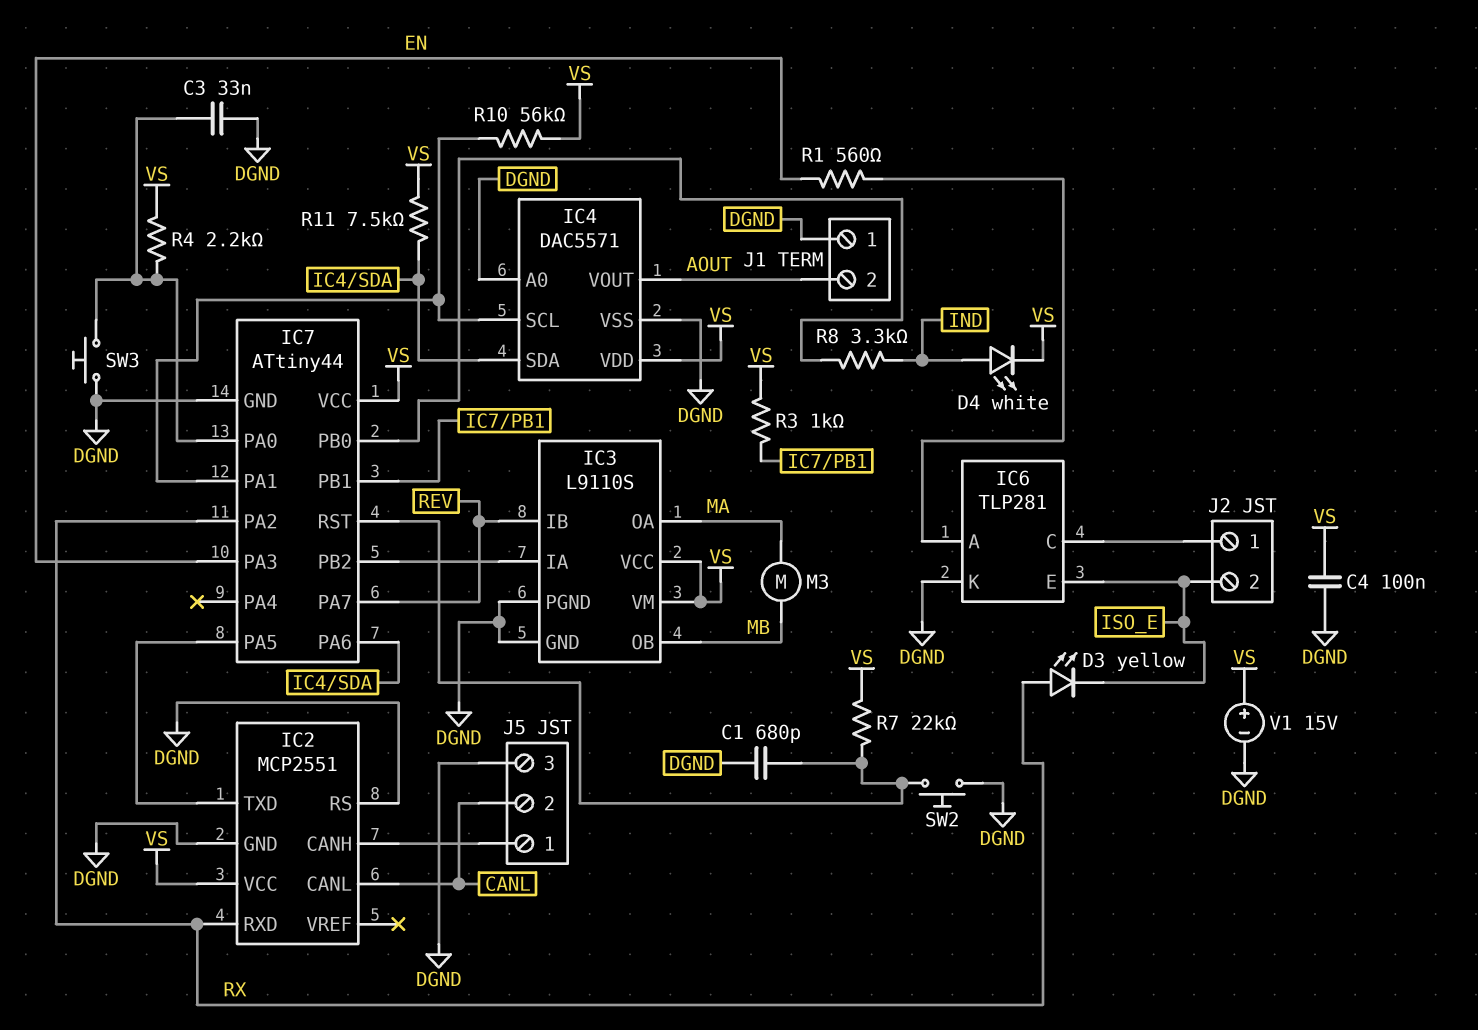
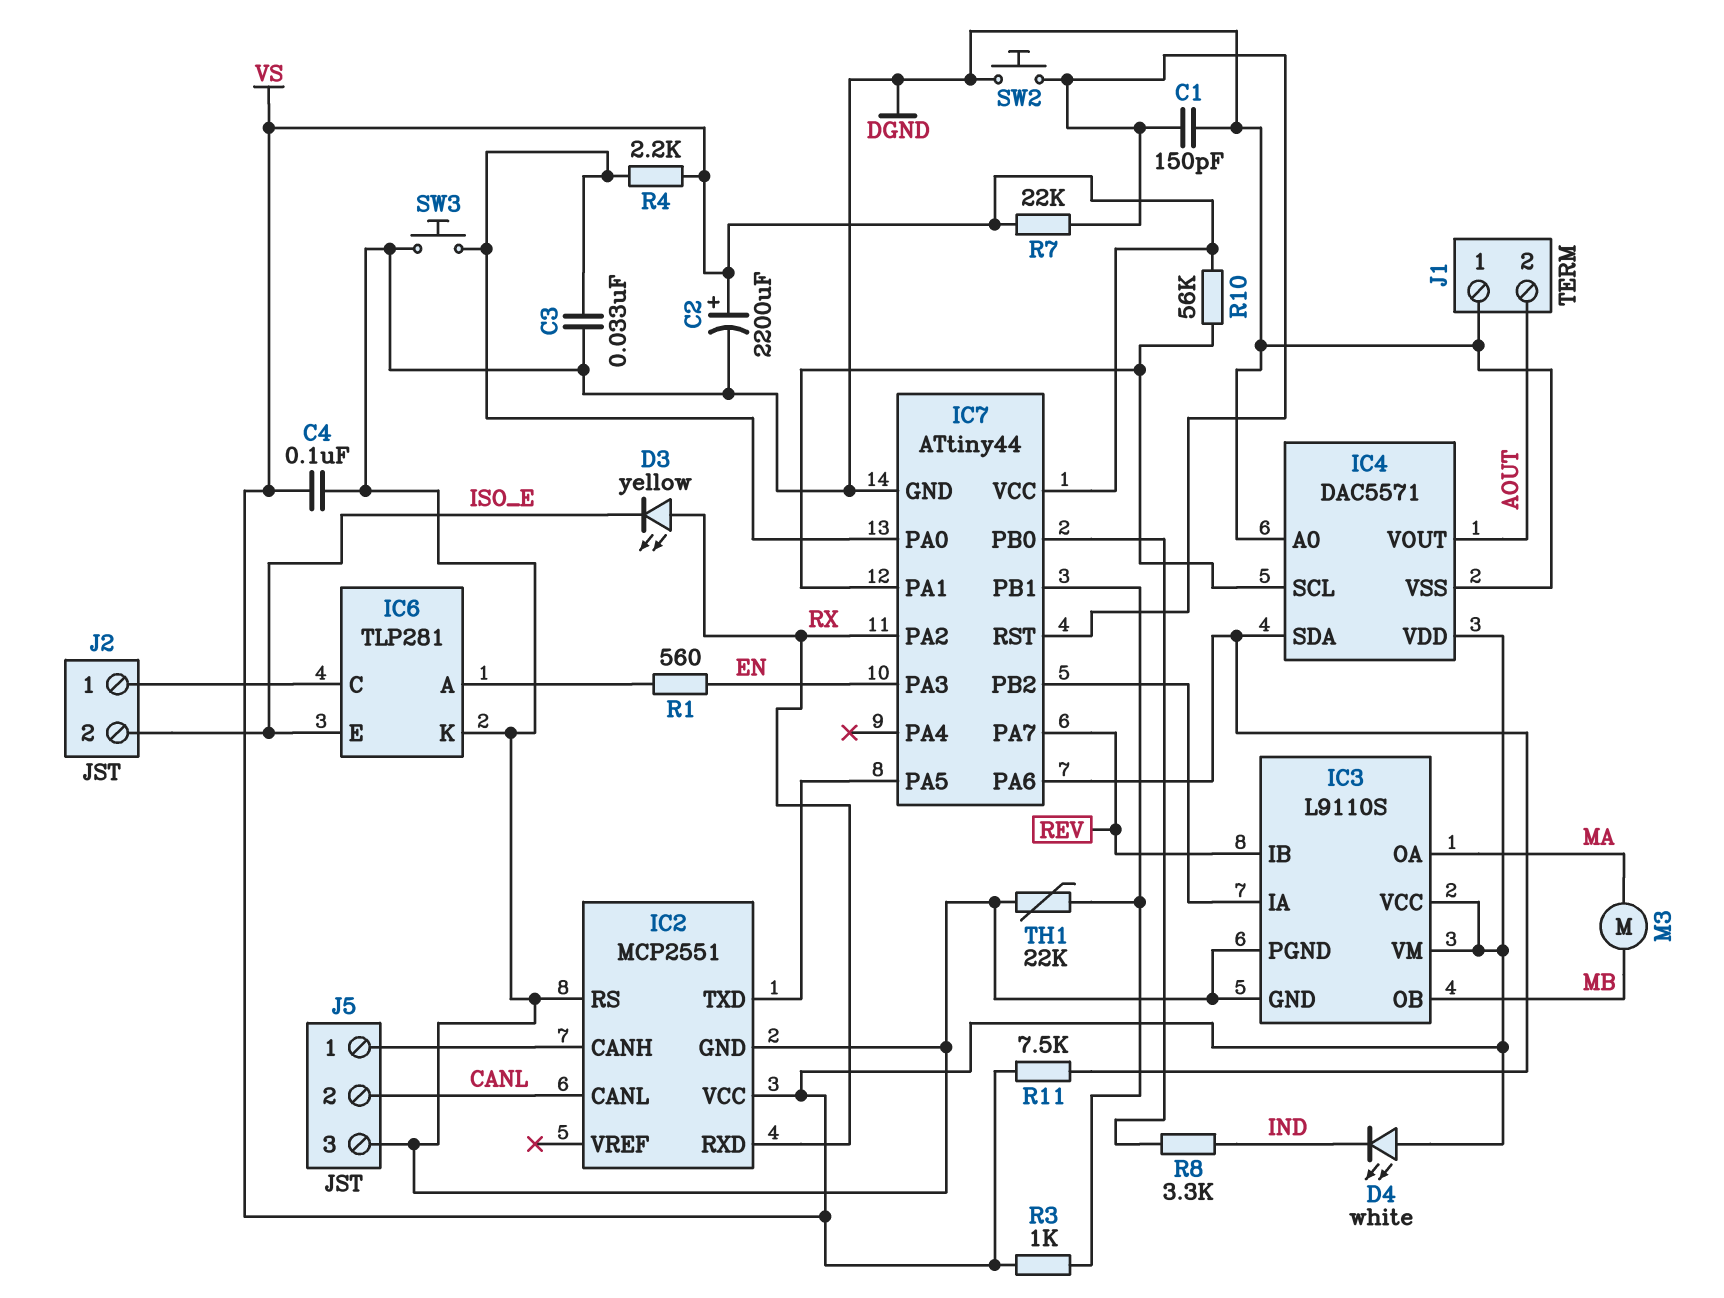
C1: 680pF (DGND, IC7/RST) -> 150pF (DGND, IC7/RST)
C2: none -> 2200uF (plus VS, minus DGND)
D4: LED white (A IND, K VS) -> LED white (A VS, K IND)
TH1: none -> 22k (DGND, IC7/PB1)
V1: 15V (plus VS, minus DGND) -> none

